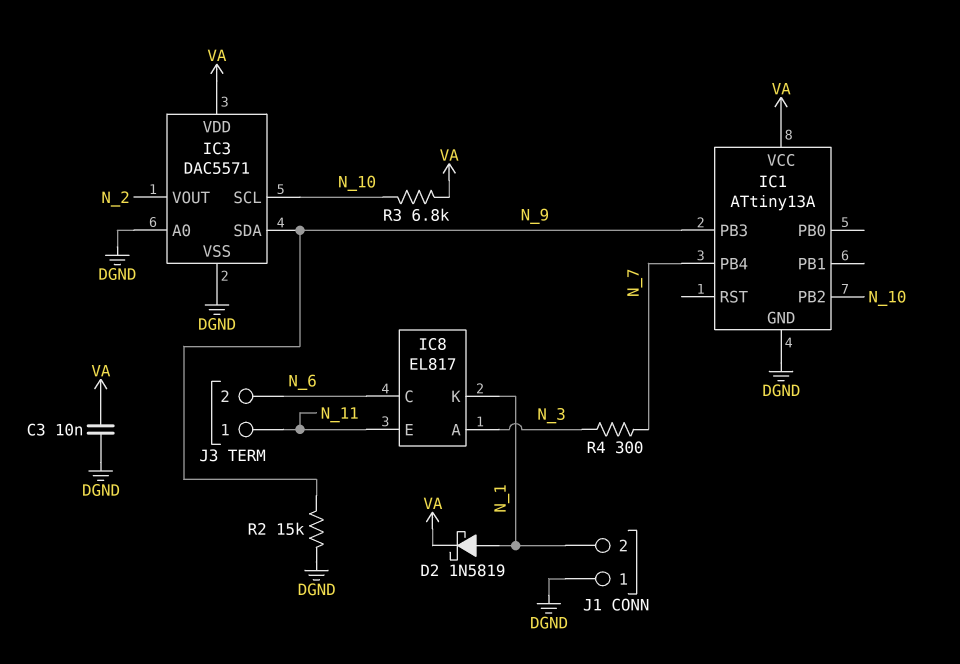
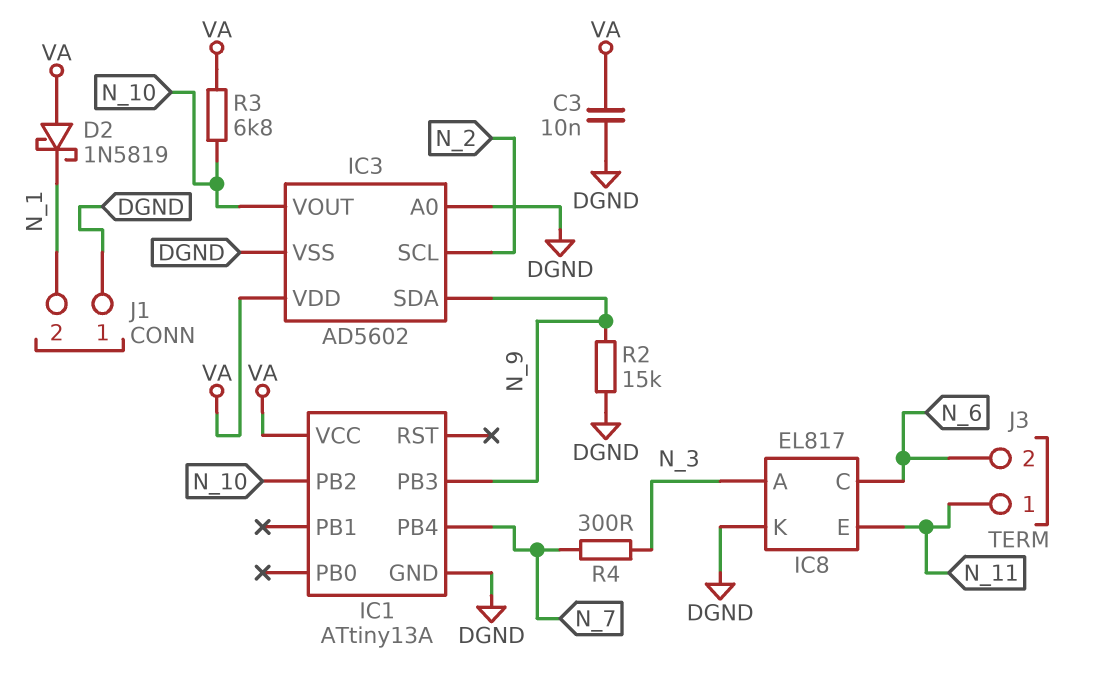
D2: schottky 1N5819 (A N_1, K VA) -> schottky 1N5819 (A VA, K N_1)
IC3: DAC5571 -> AD5602
IC3 pin SCL: N_10 -> N_2
IC3 pin VOUT: N_2 -> N_10
IC8 pin K: N_1 -> DGND

